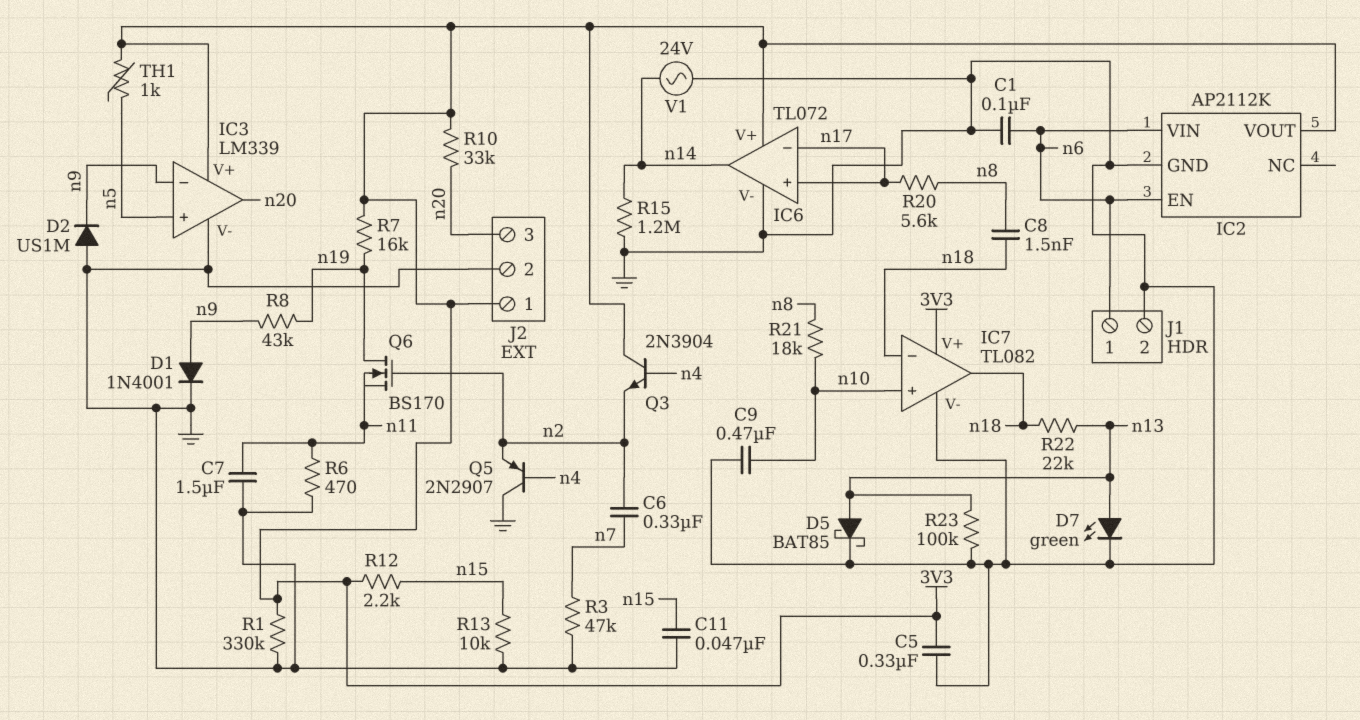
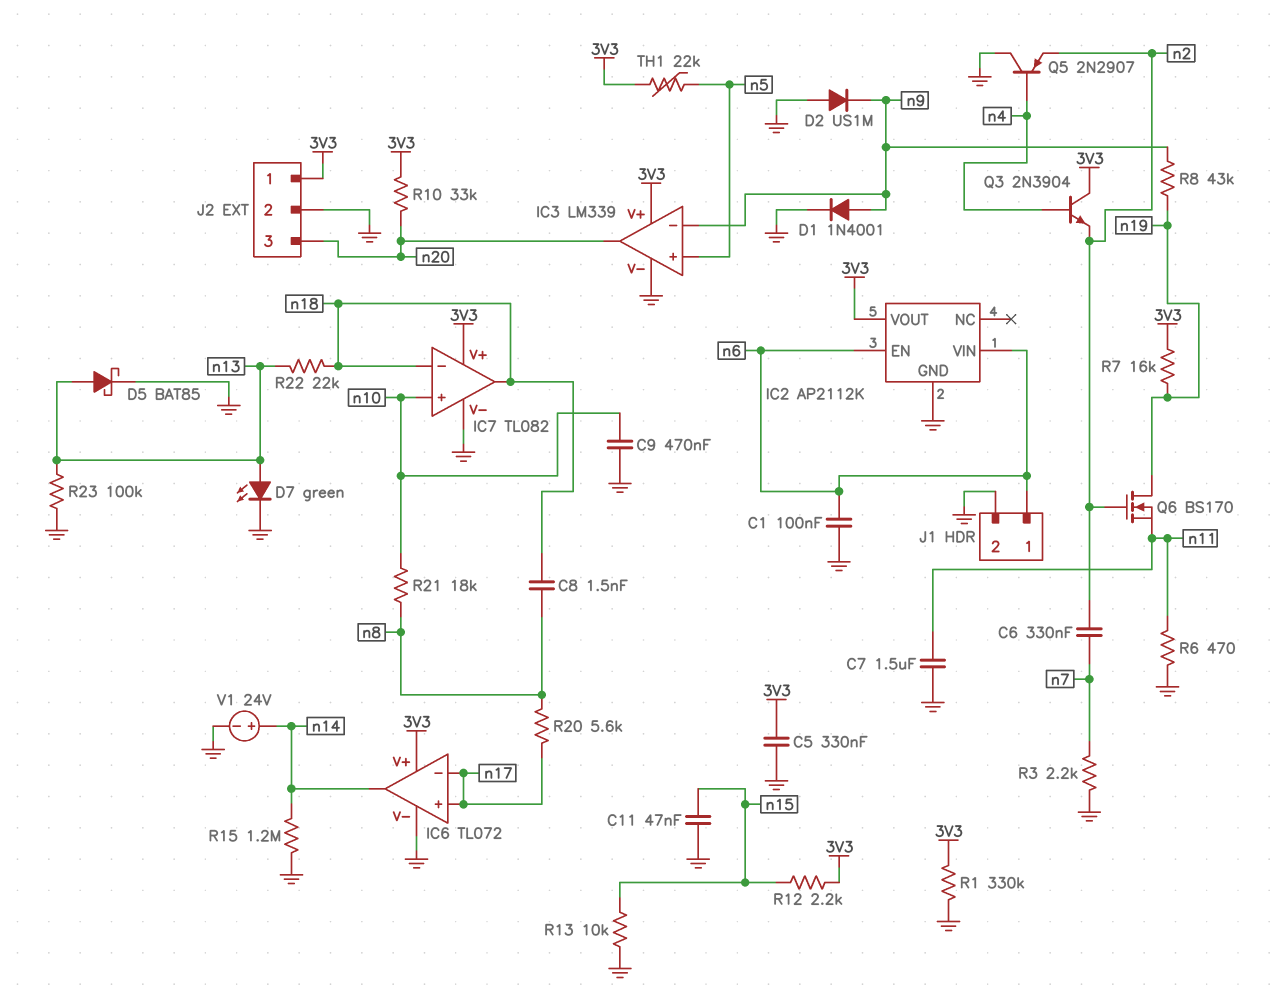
R3: 47k (GND, n7) -> 2.2k (GND, n7)
TH1: 1k (3V3, n5) -> 22k (3V3, n5)
V1: AC 24V (GND, n14) -> 24V (plus n14, minus GND)

